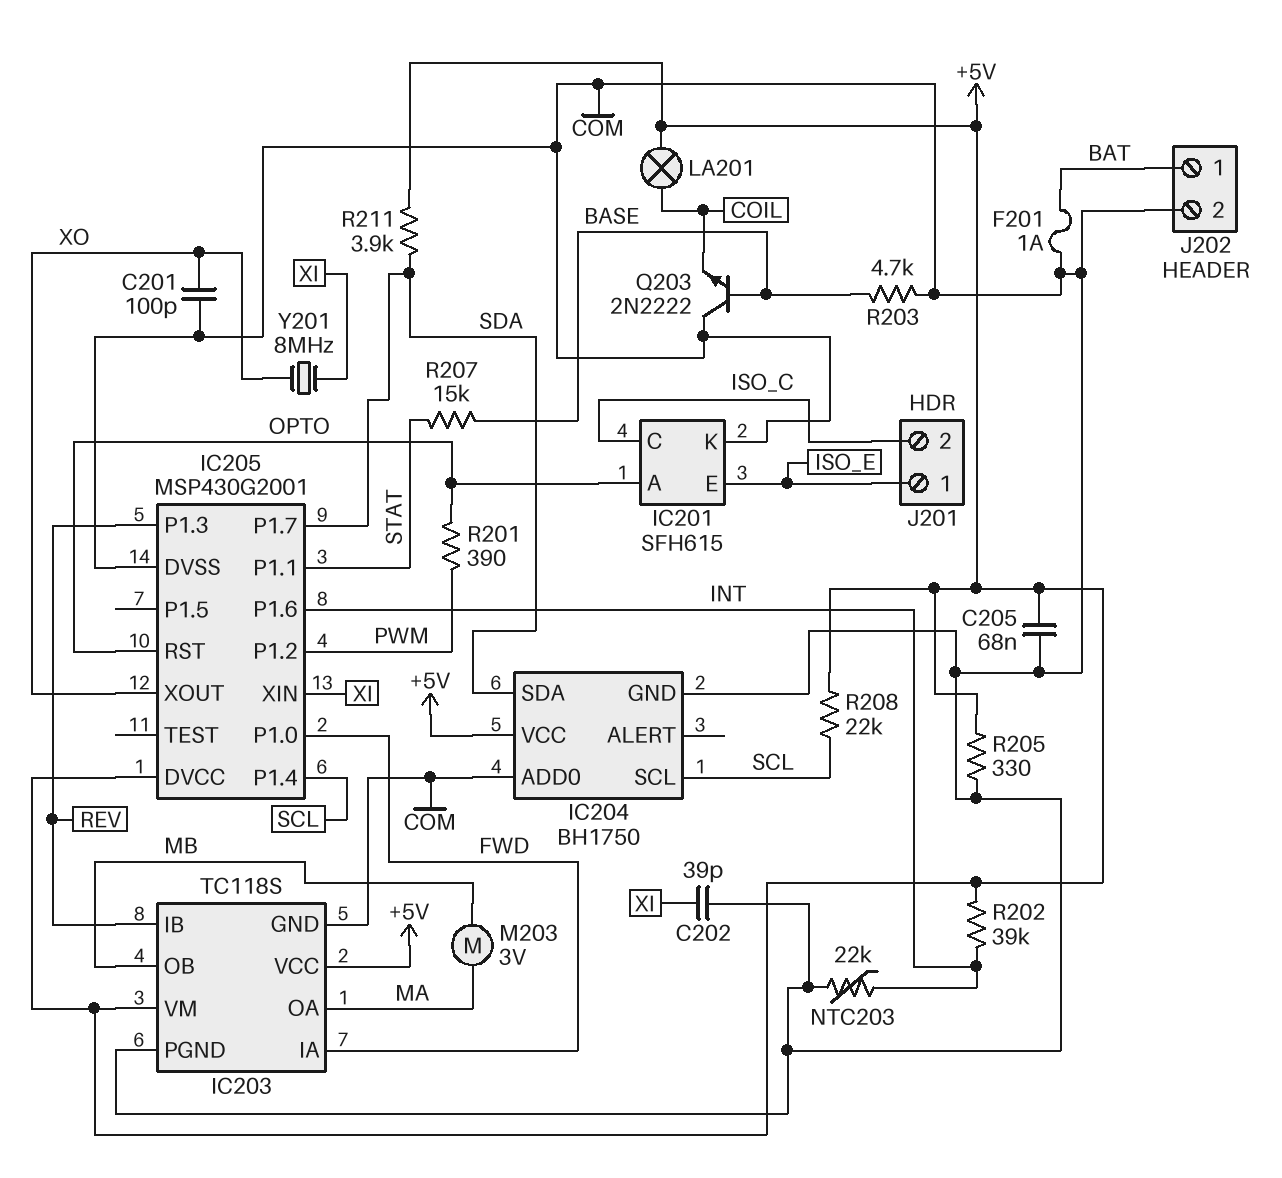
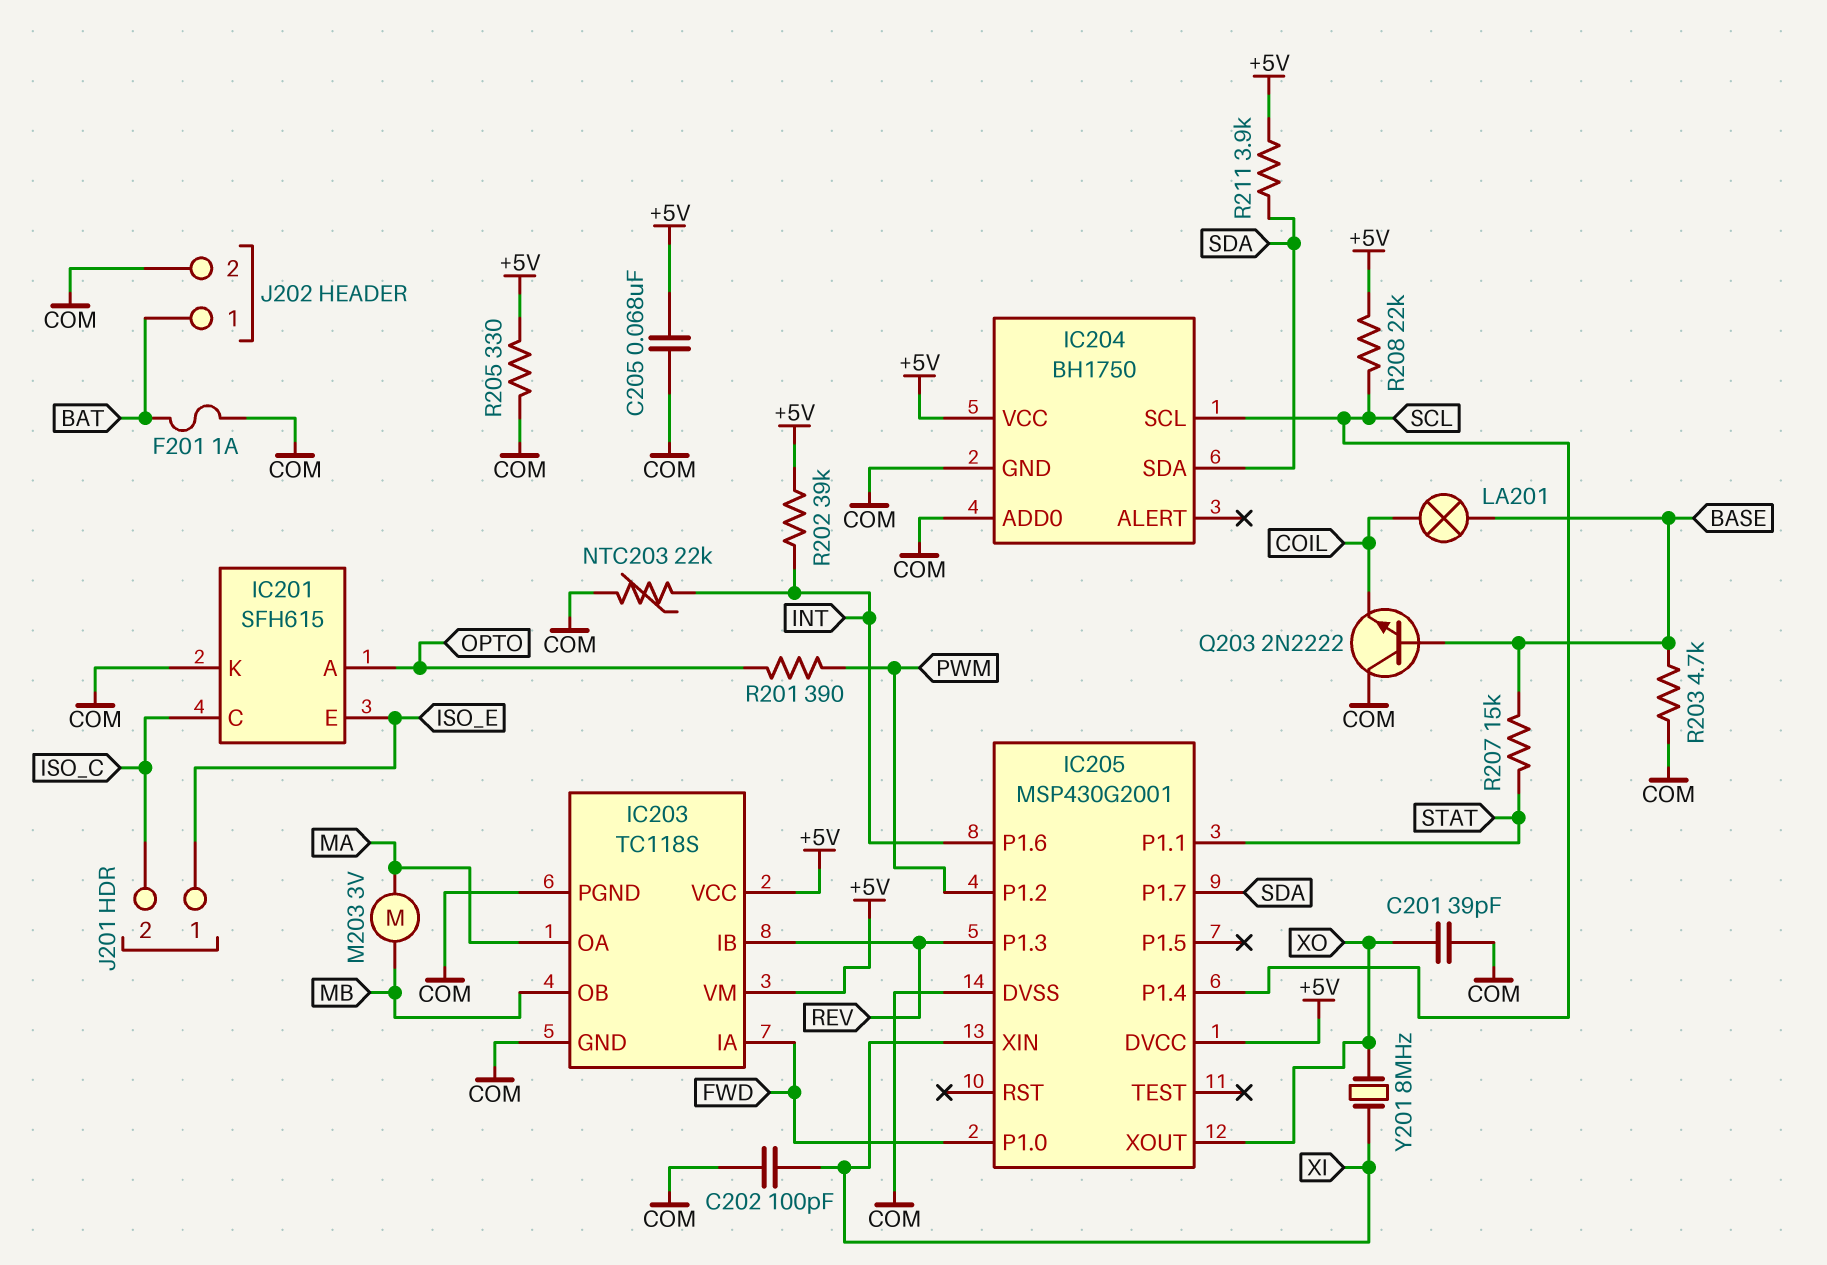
C201: 100pF (COM, XO) -> 39pF (COM, XO)
C202: 39pF (COM, XI) -> 100pF (COM, XI)
IC205 pin RST: OPTO -> none
LA201: lamp (+5V, COIL) -> lamp (BASE, COIL)

